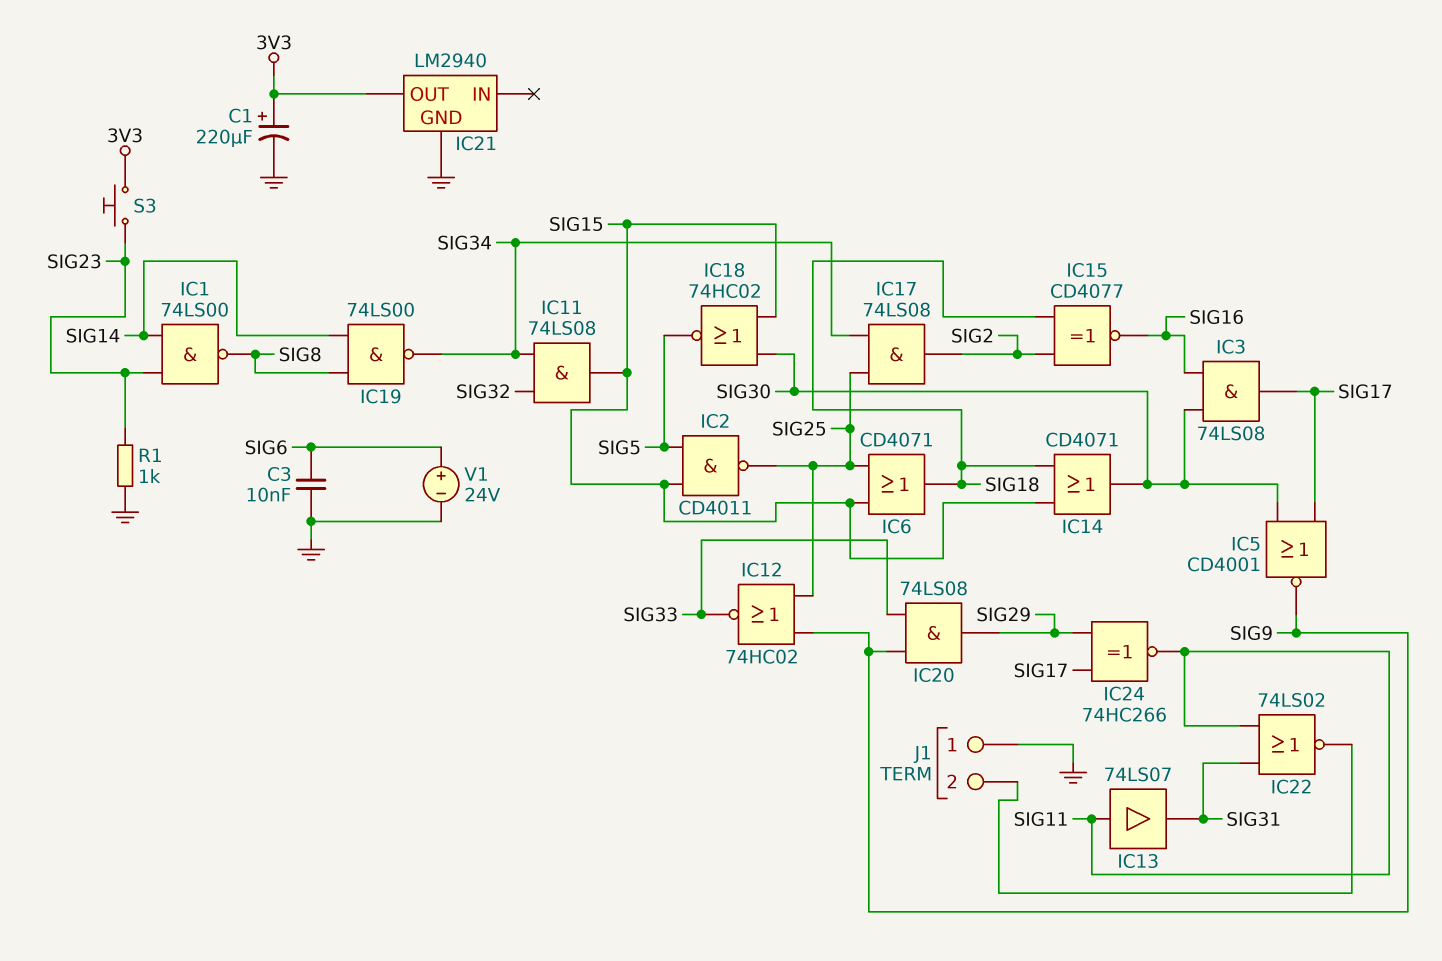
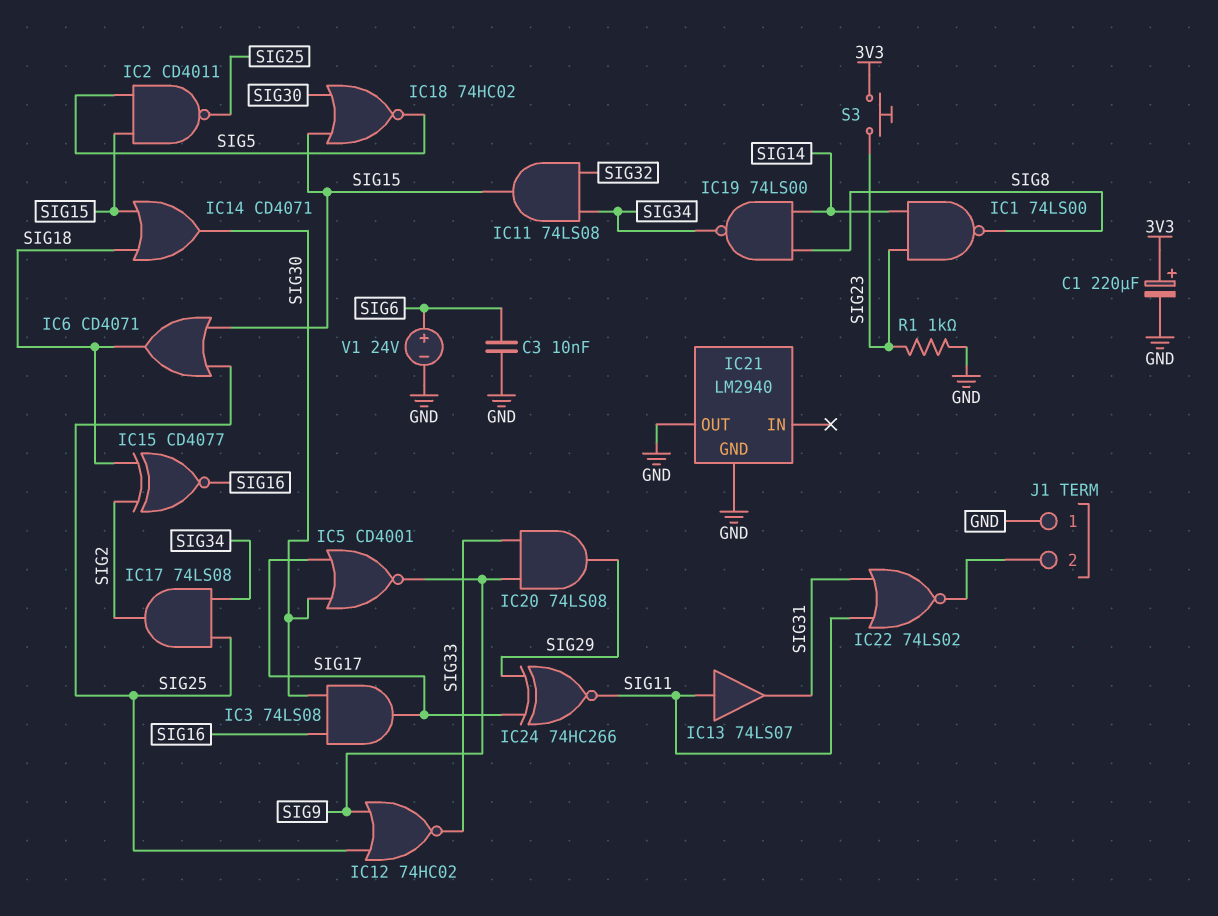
IC21 pin OUT: 3V3 -> GND

